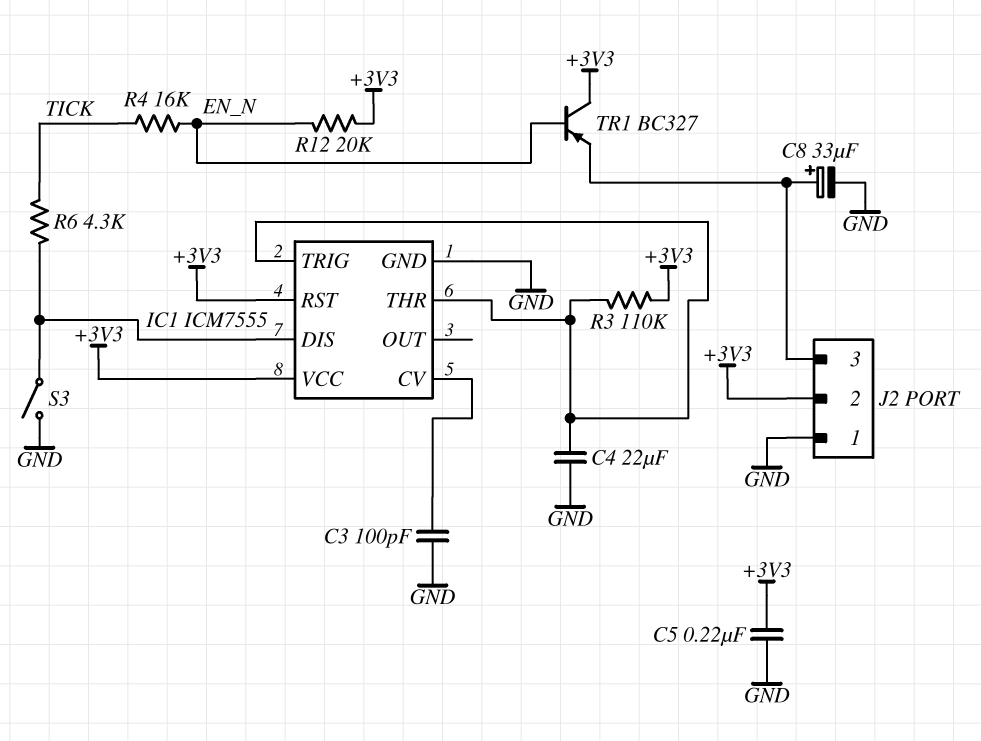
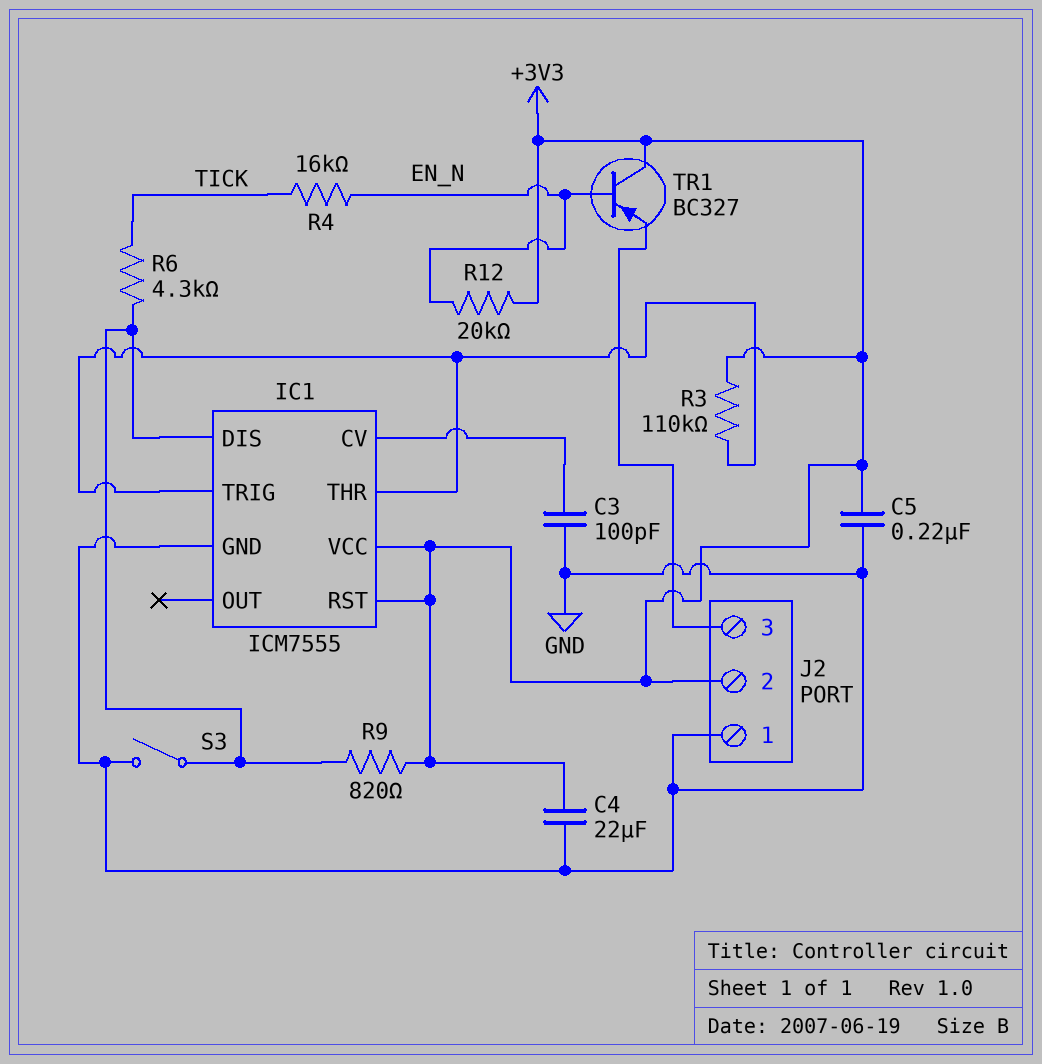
C4: 22uF (GND, IC1/THR) -> 22uF (+3V3, GND)
C8: 33uF (plus J2/3, minus GND) -> none
R9: none -> 820 (+3V3, IC1/DIS)

